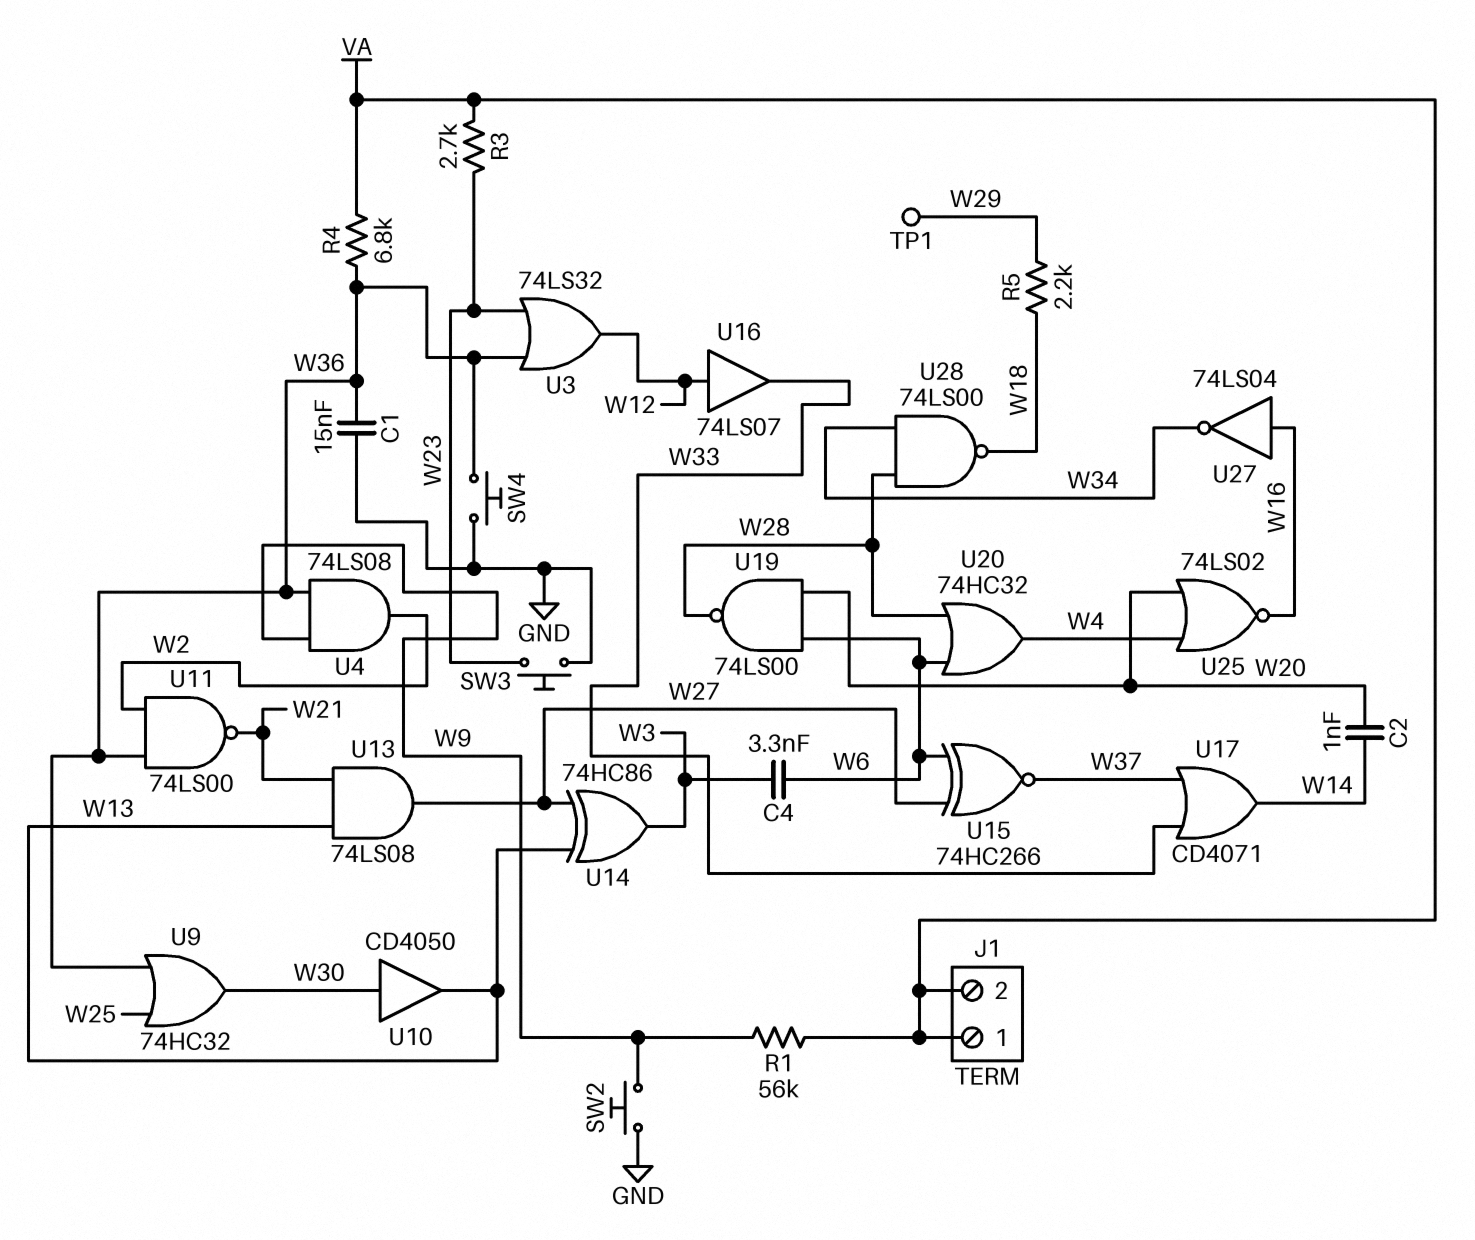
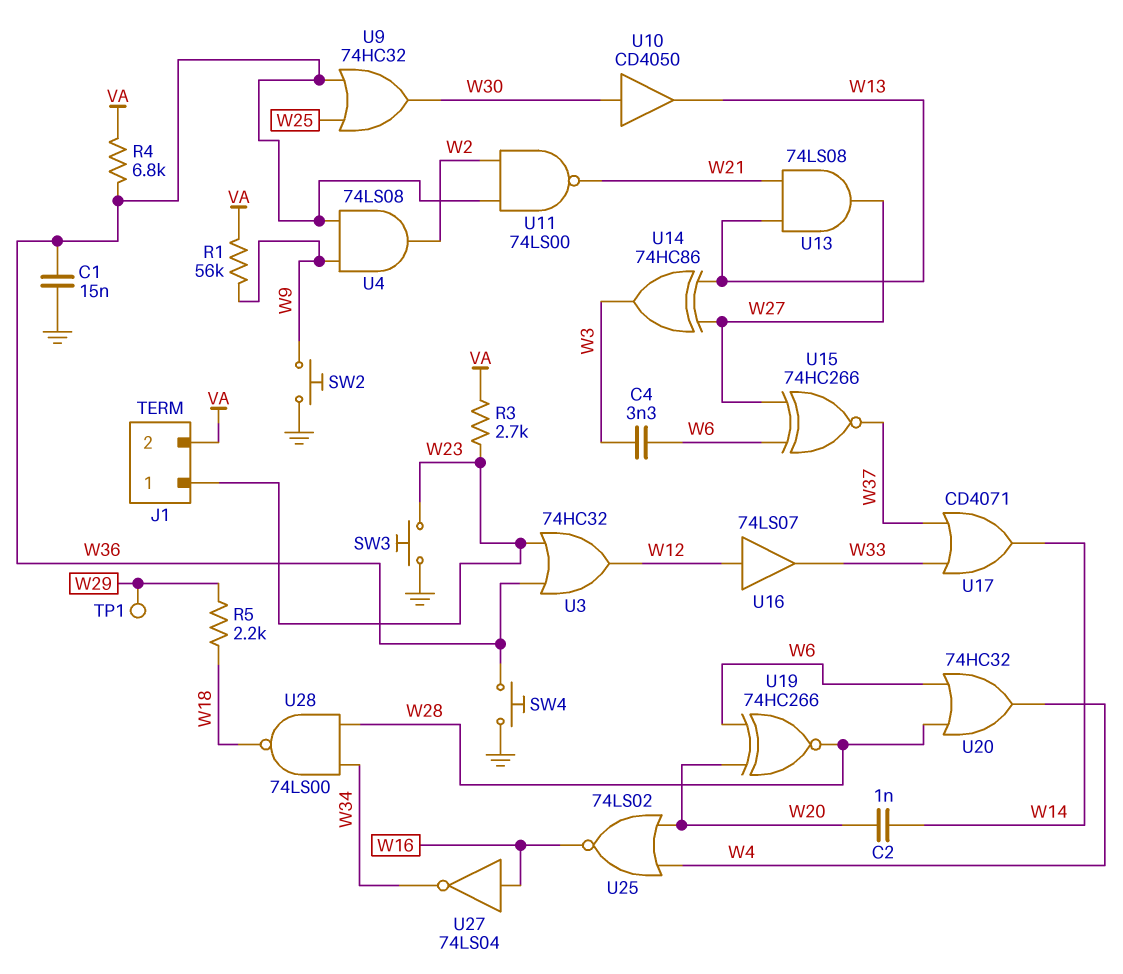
J1 pin 1: VA -> W23
U3: OR 74LS32 (in W23, in W36, out W12) -> OR 74HC32 (in W23, in W36, out W12)
U19: NAND 74LS00 (in W6, in W20, out W28) -> XNOR 74HC266 (in W6, in W20, out W28)

